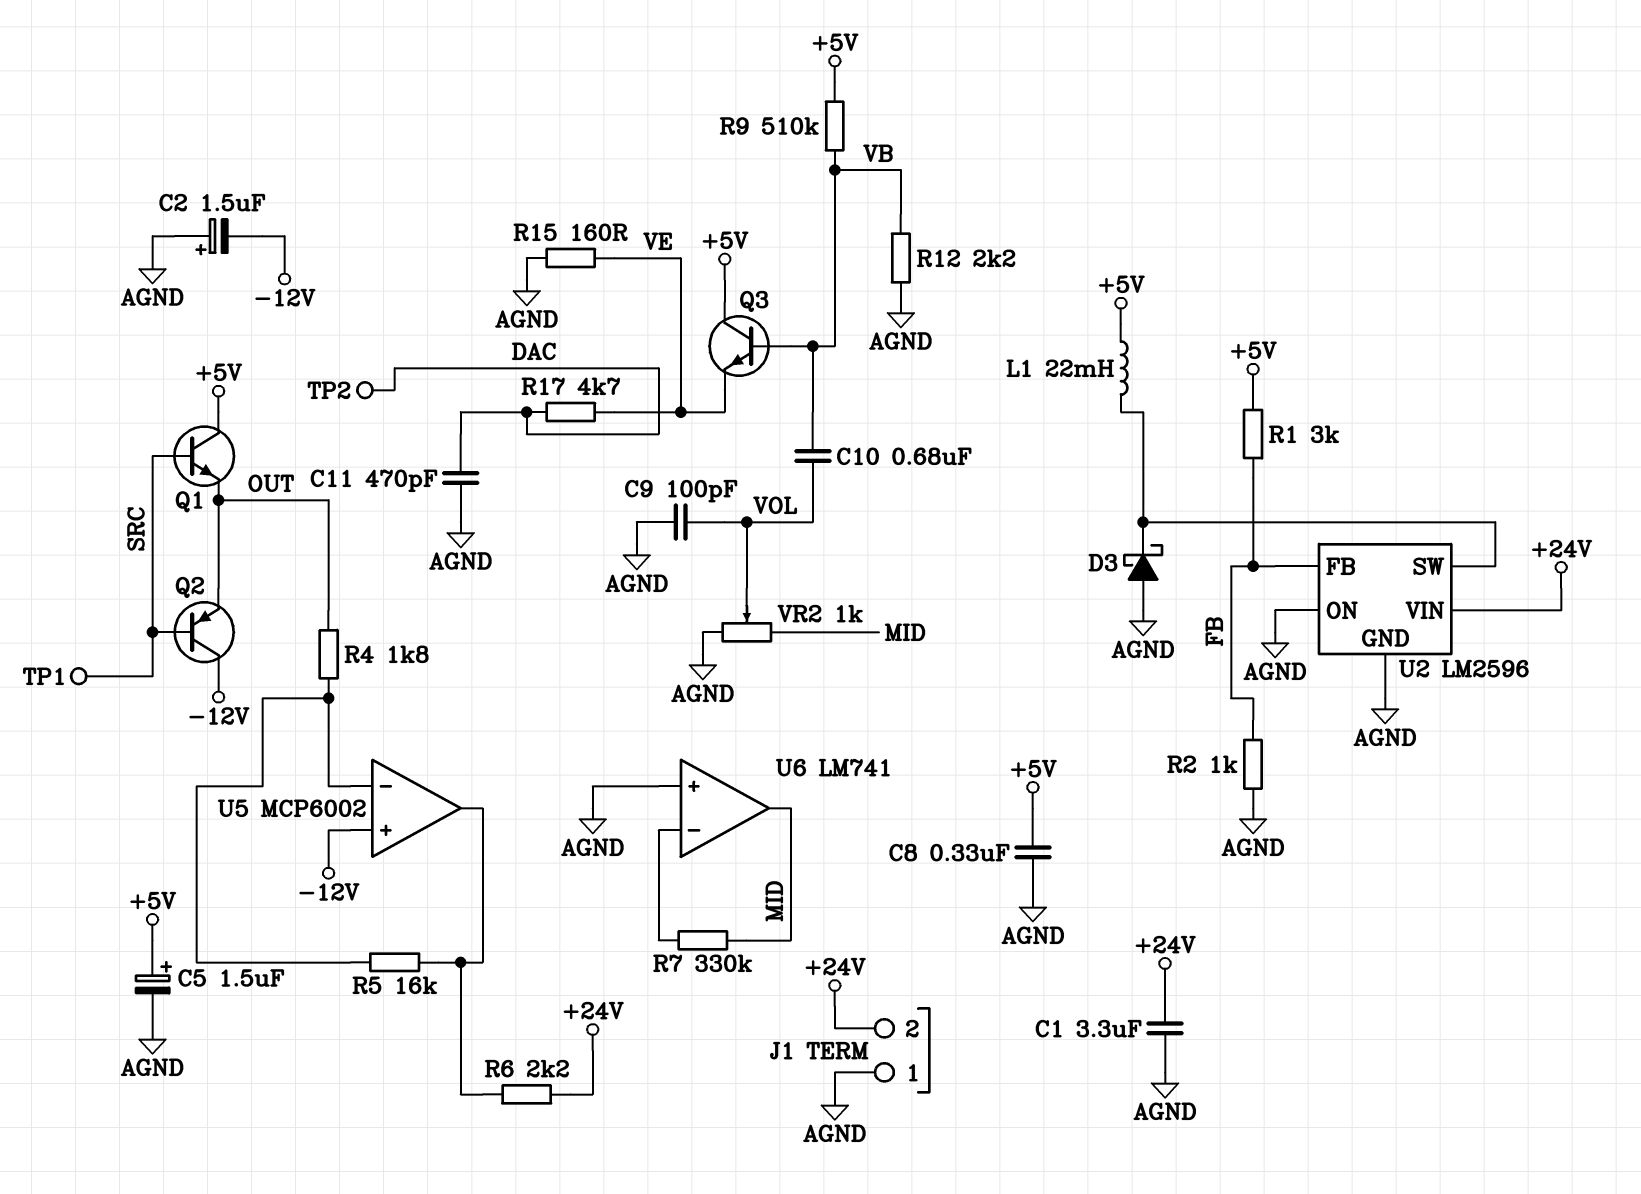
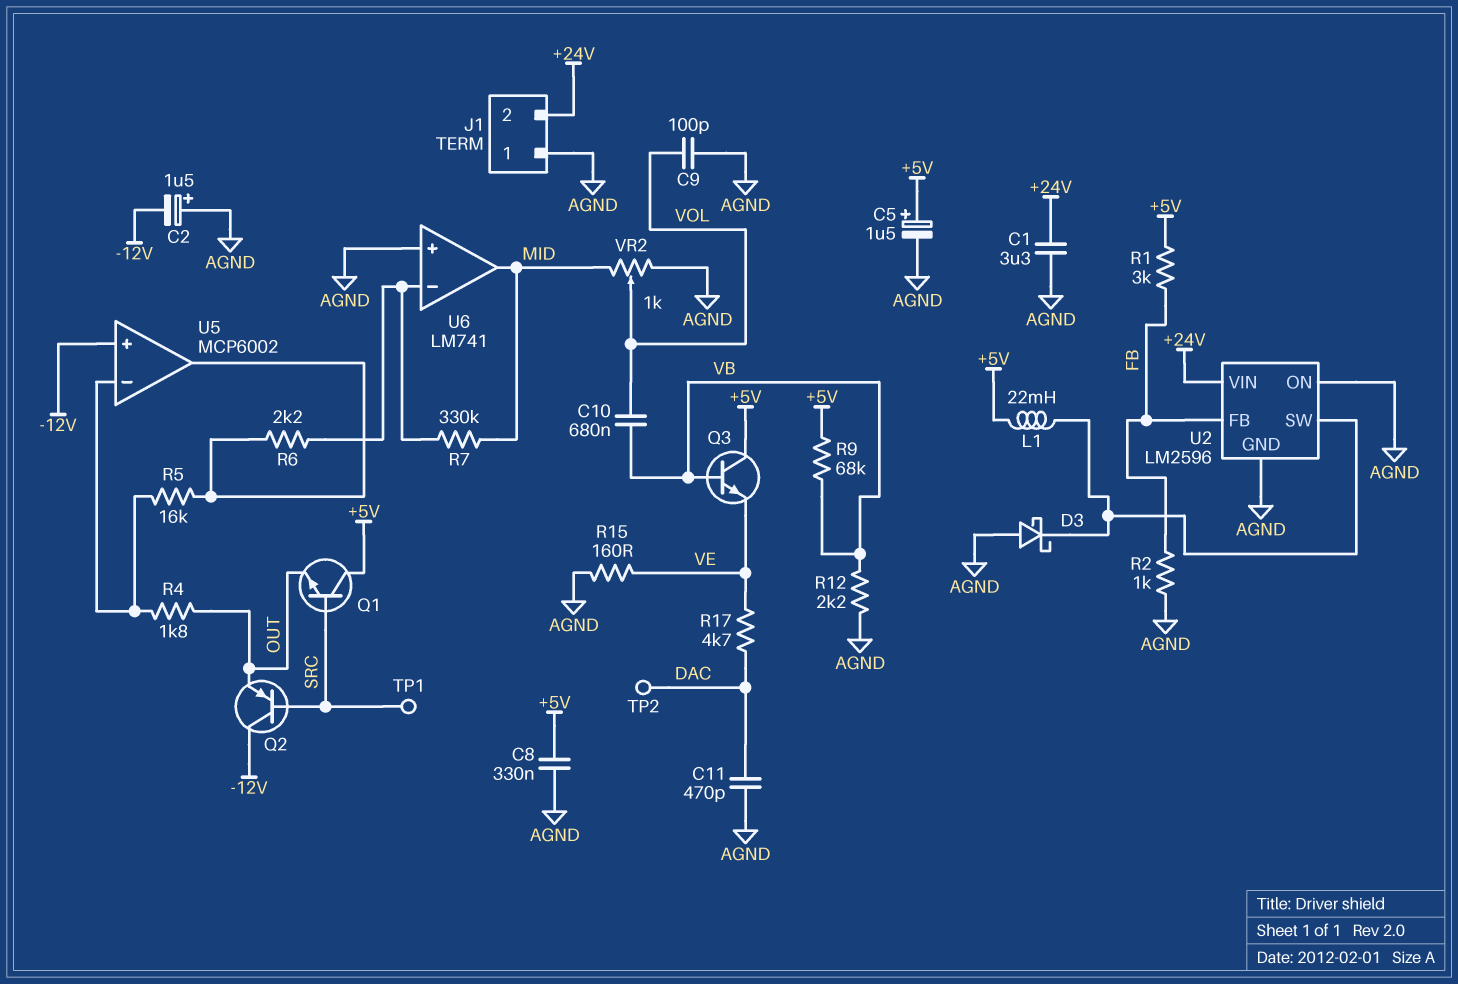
R6: 2.2k (+24V, U5/out) -> 2.2k (U5/out, U6/in-)
R9: 510k (+5V, VB) -> 68k (+5V, VB)

